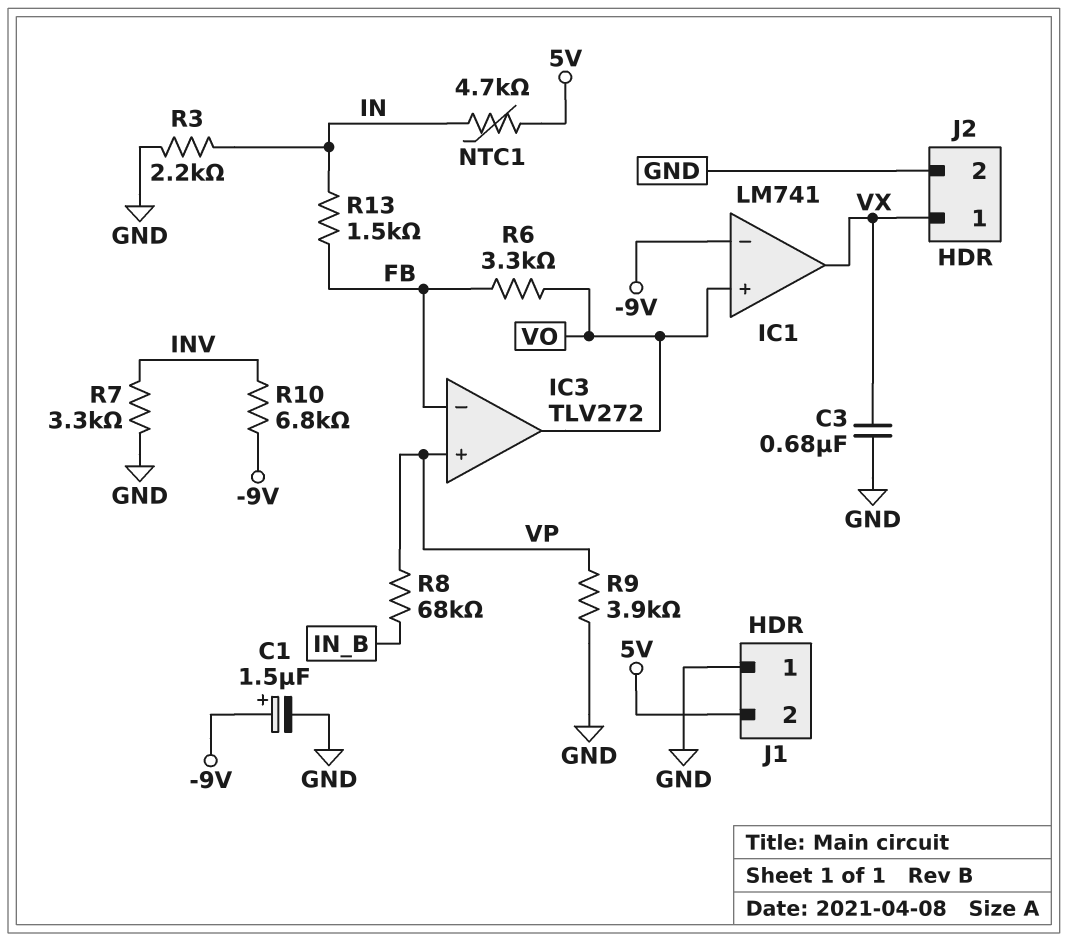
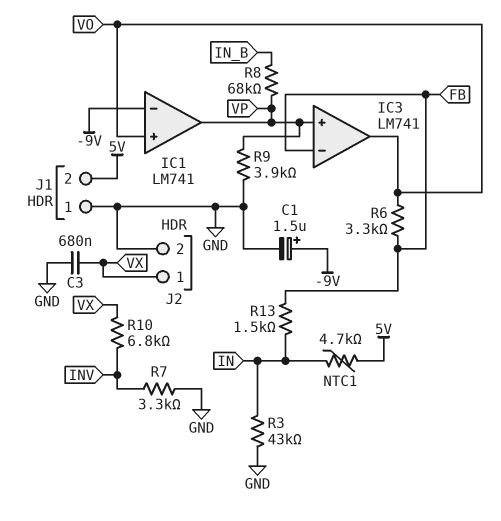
IC1 pin out: VX -> VP
IC3: TLV272 -> LM741
R3: 2.2k (GND, IN) -> 43k (GND, IN)
R10: 6.8k (-9V, INV) -> 6.8k (INV, VX)

